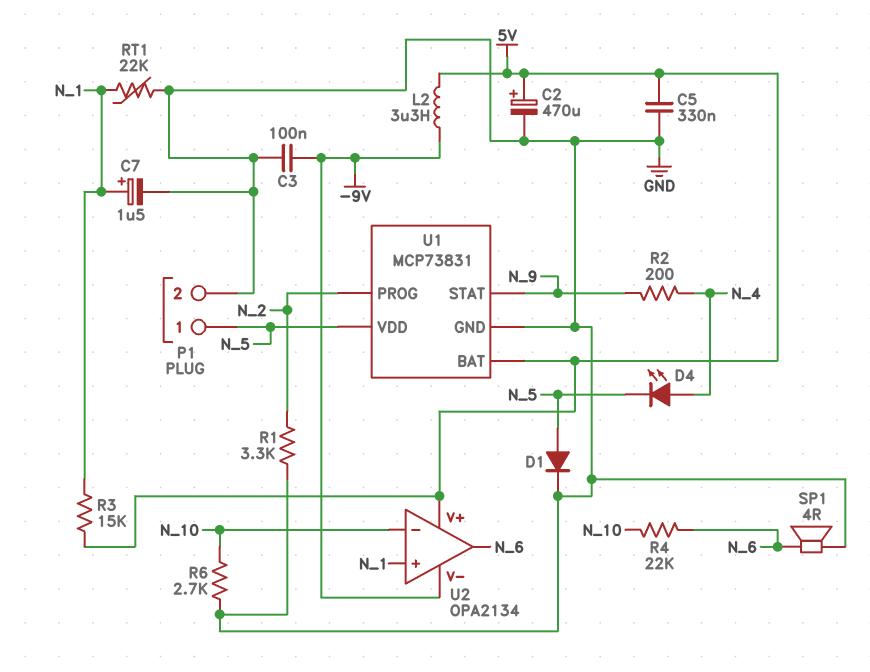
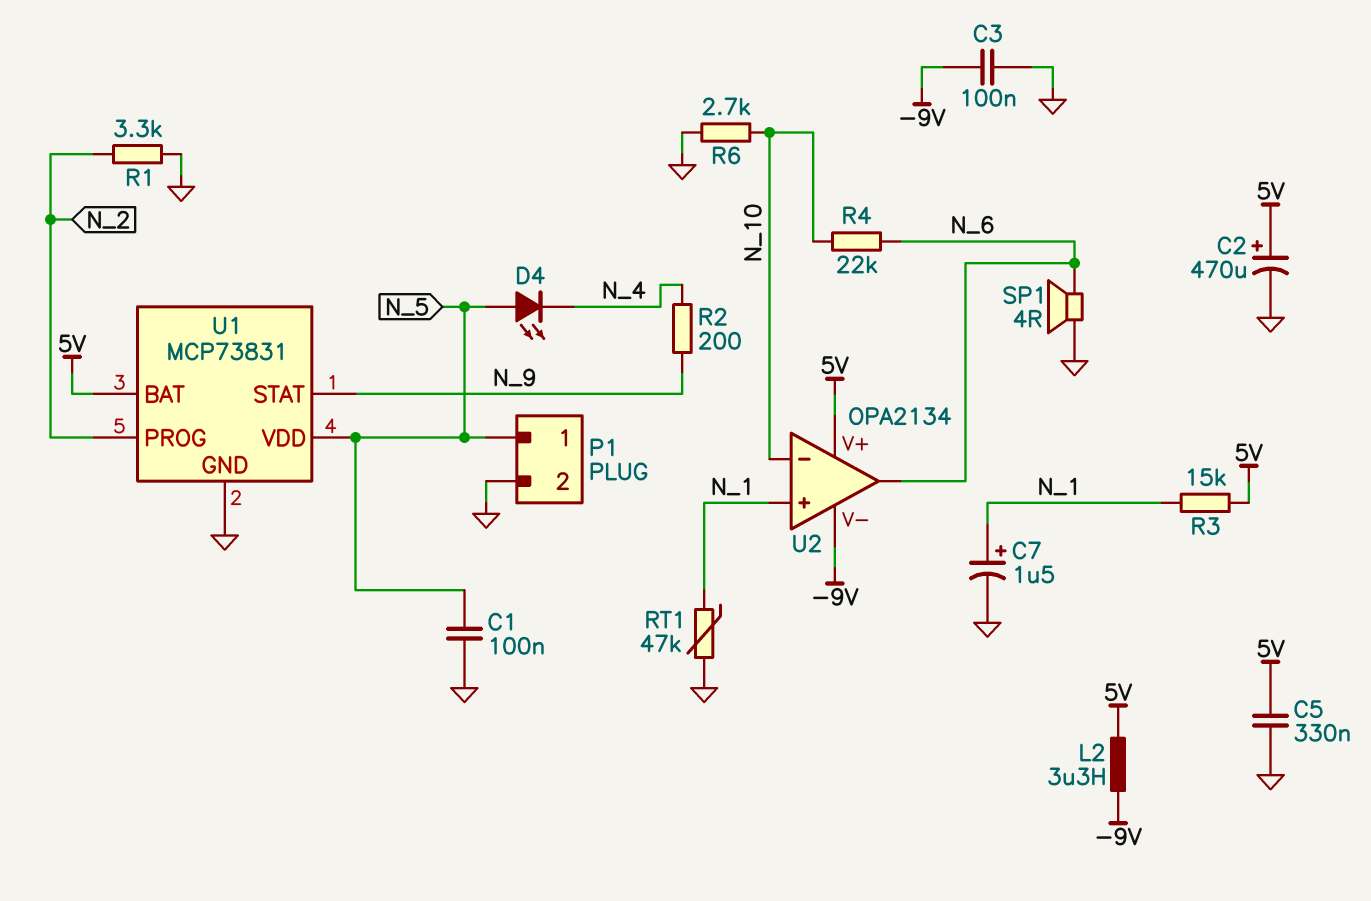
C1: none -> 100nF (GND, N_5)
D1: diode (A N_5, K GND) -> none
D4: LED (A N_4, K N_5) -> LED (A N_5, K N_4)
RT1: 22k (GND, N_1) -> 47k (GND, N_1)

